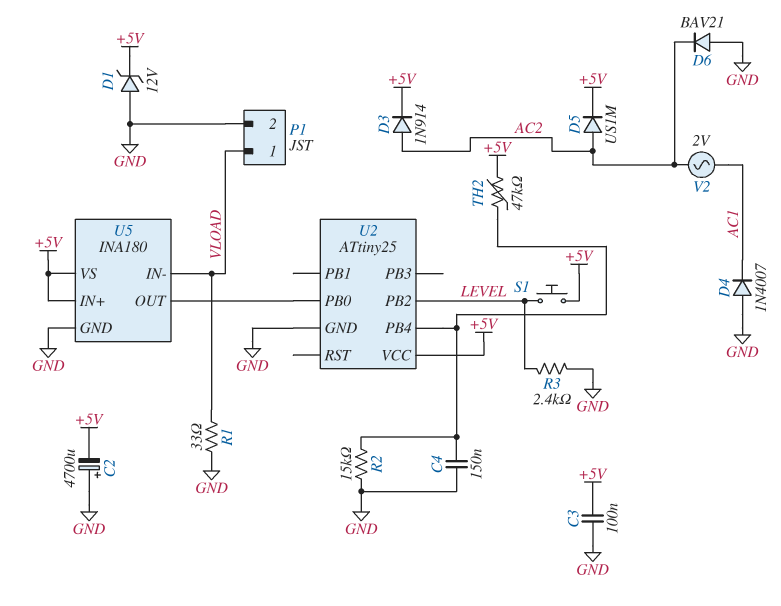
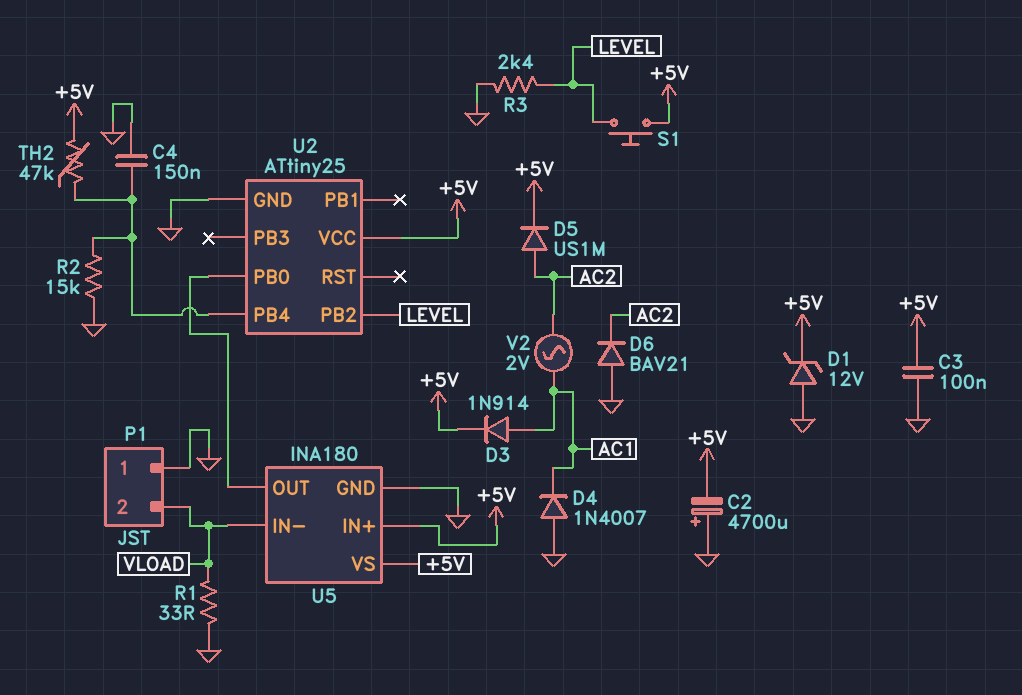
D3: diode 1N914 (A AC2, K +5V) -> diode 1N914 (A AC1, K +5V)
P1 pin 1: VLOAD -> GND
P1 pin 2: GND -> VLOAD

